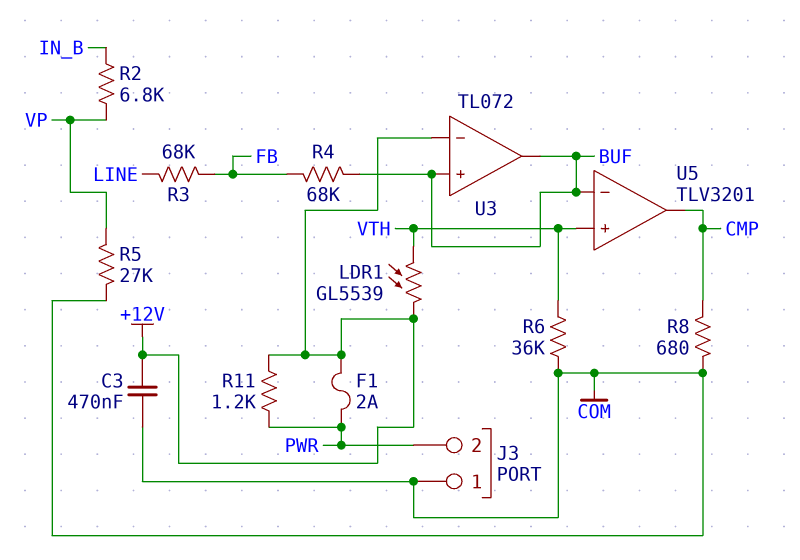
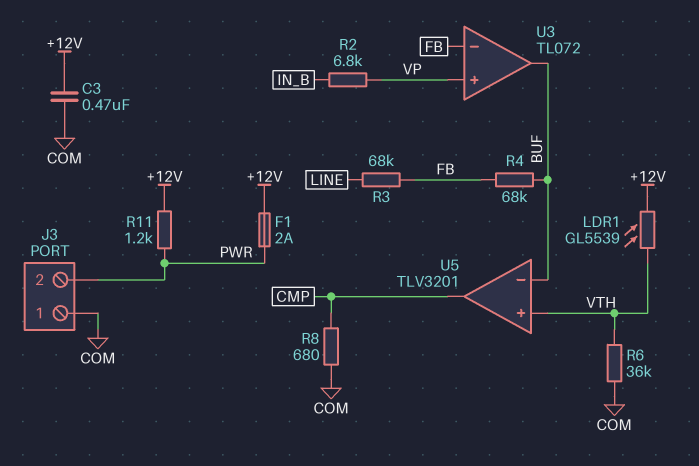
R5: 27k (COM, VP) -> none
U3 pin in+: BUF -> VP
U3 pin in-: +12V -> FB

